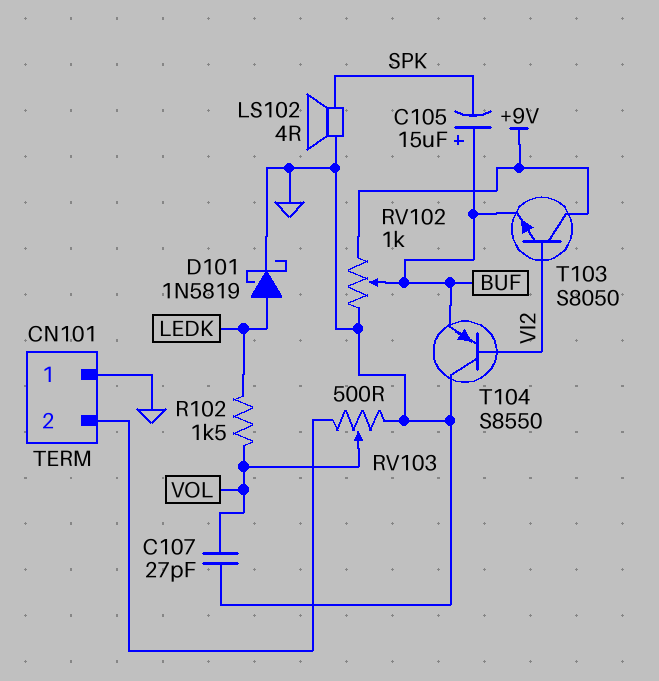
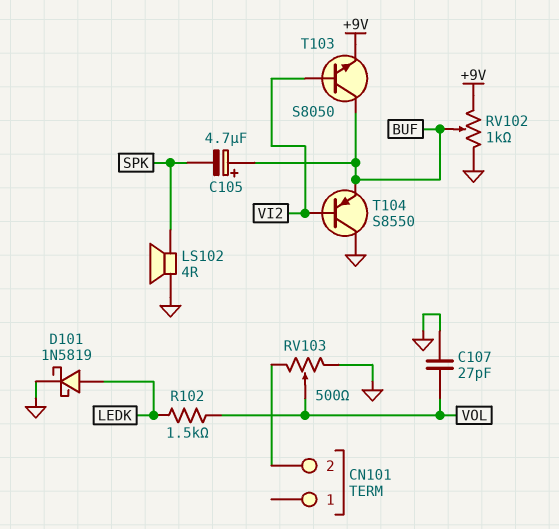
C105: 15uF (plus BUF, minus SPK) -> 4.7uF (plus BUF, minus SPK)
CN101 pin 1: GND -> none
T103: NPN S8050 (B VI2, C +9V, E BUF) -> NPN S8050 (B VI2, C BUF, E +9V)

